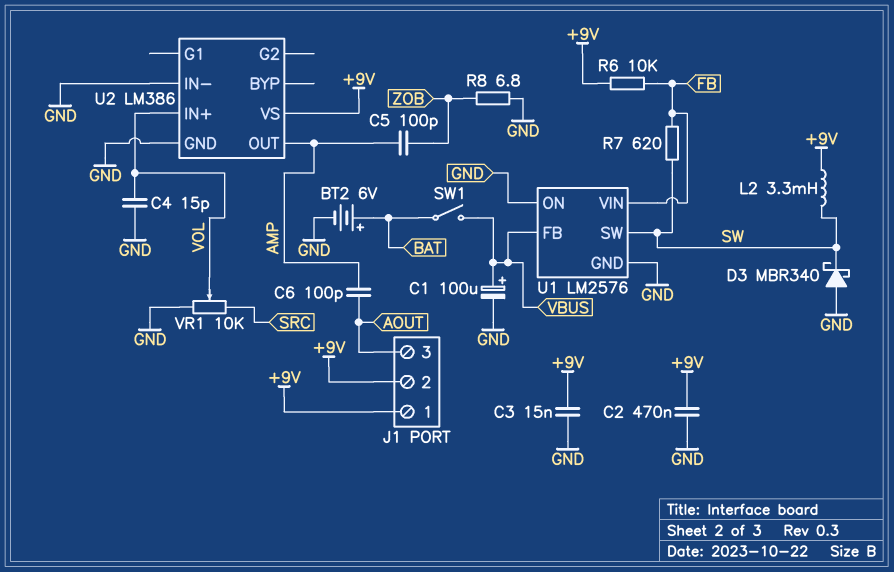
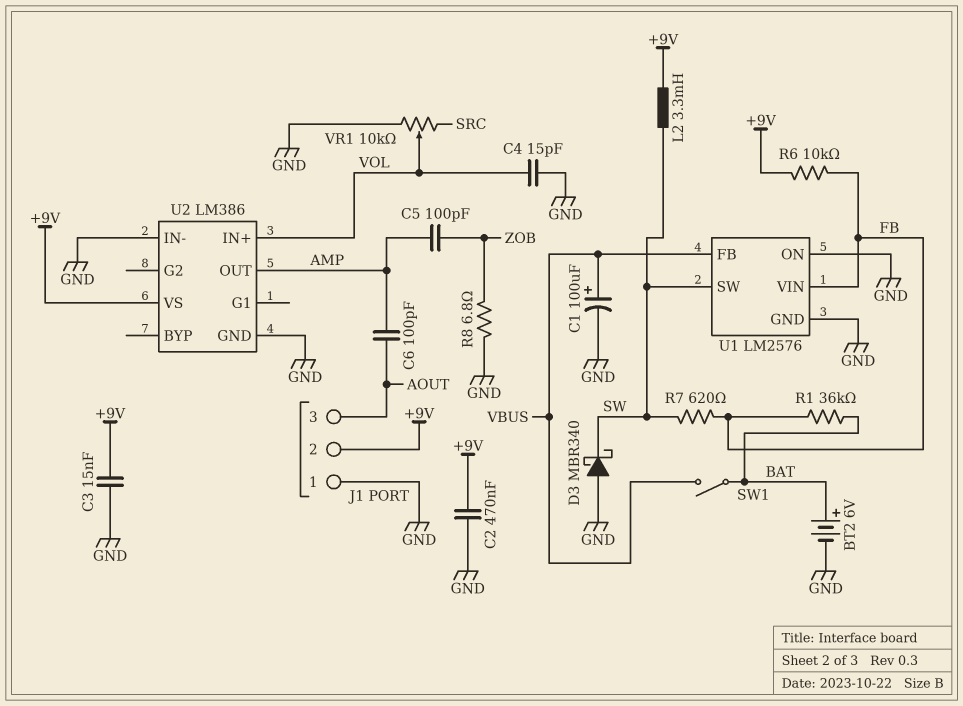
J1 pin 1: +9V -> GND
R1: none -> 36k (BAT, FB)

